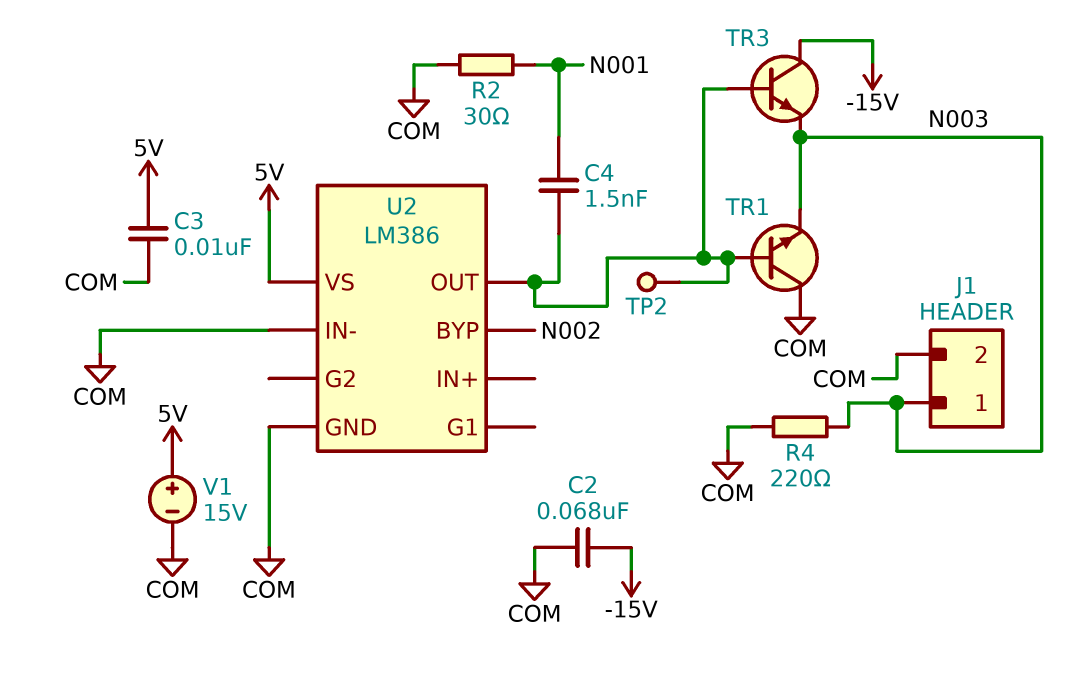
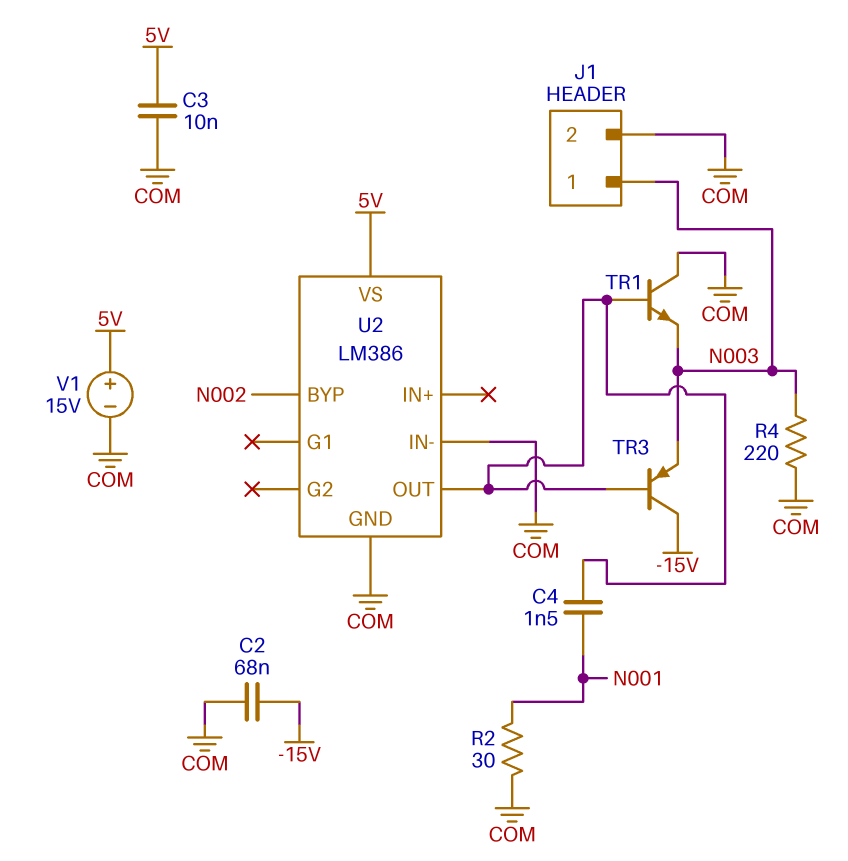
TP2: test point (U2/OUT) -> none
TR3: NPN (B U2/OUT, C -15V, E N003) -> PNP (B U2/OUT, C -15V, E N003)

